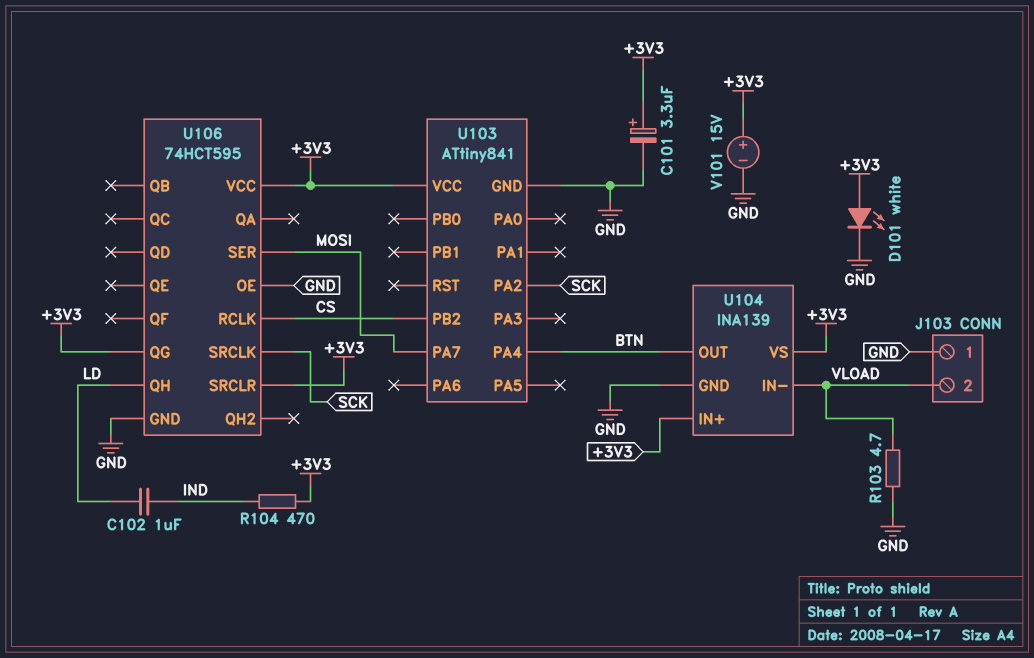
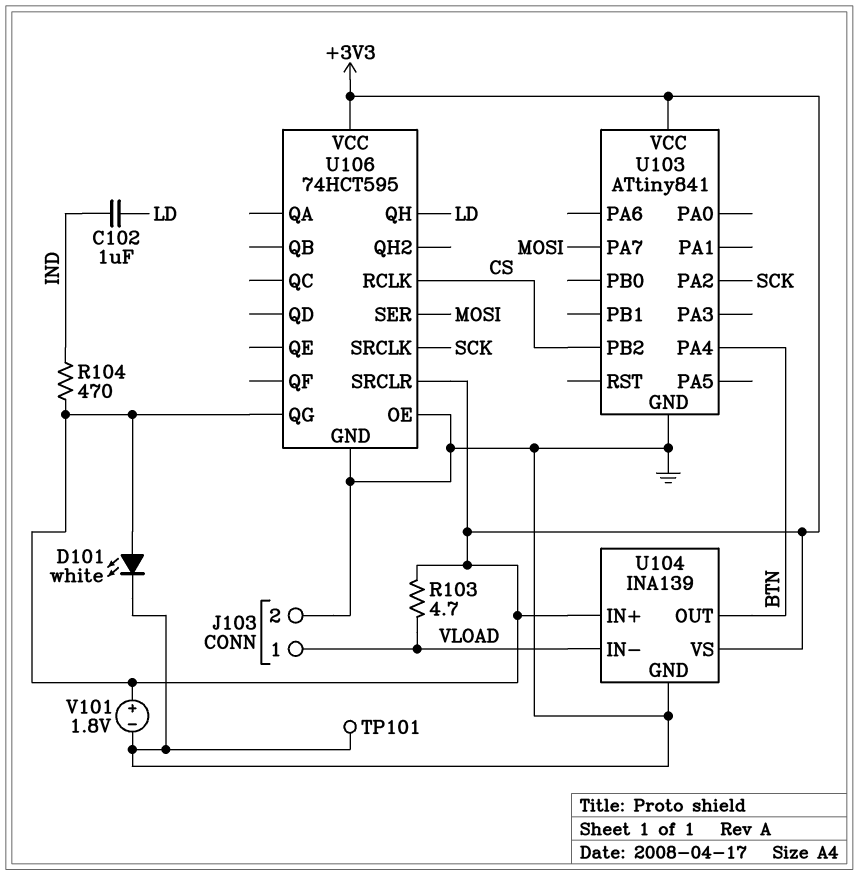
C101: 3.3uF (plus +3V3, minus GND) -> none
J103 pin 1: GND -> VLOAD
J103 pin 2: VLOAD -> GND
R103: 4.7 (GND, VLOAD) -> 4.7 (+3V3, VLOAD)
TP101: none -> test point (GND)
V101: 15V (plus +3V3, minus GND) -> 1.8V (plus +3V3, minus GND)

